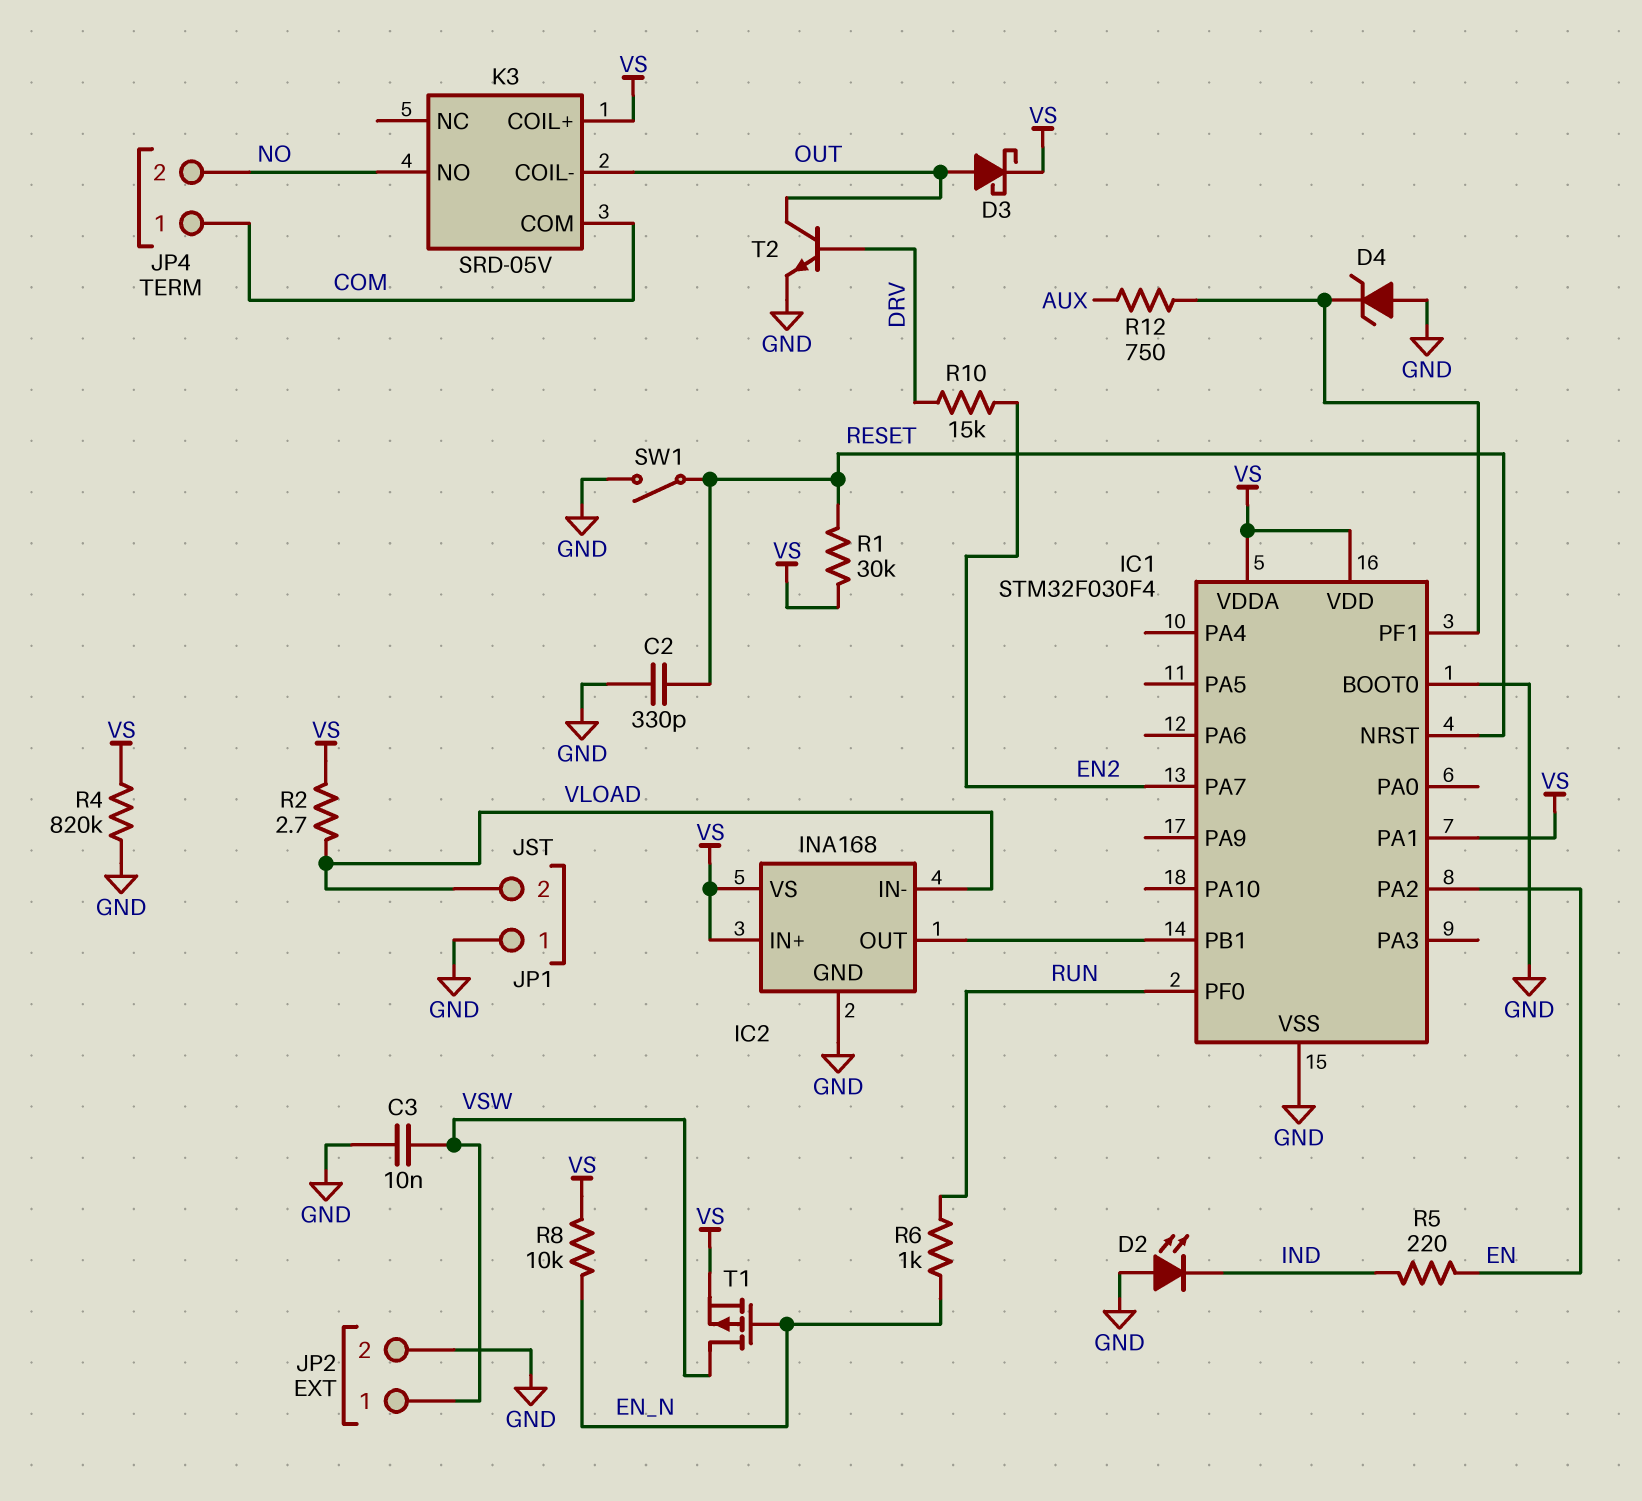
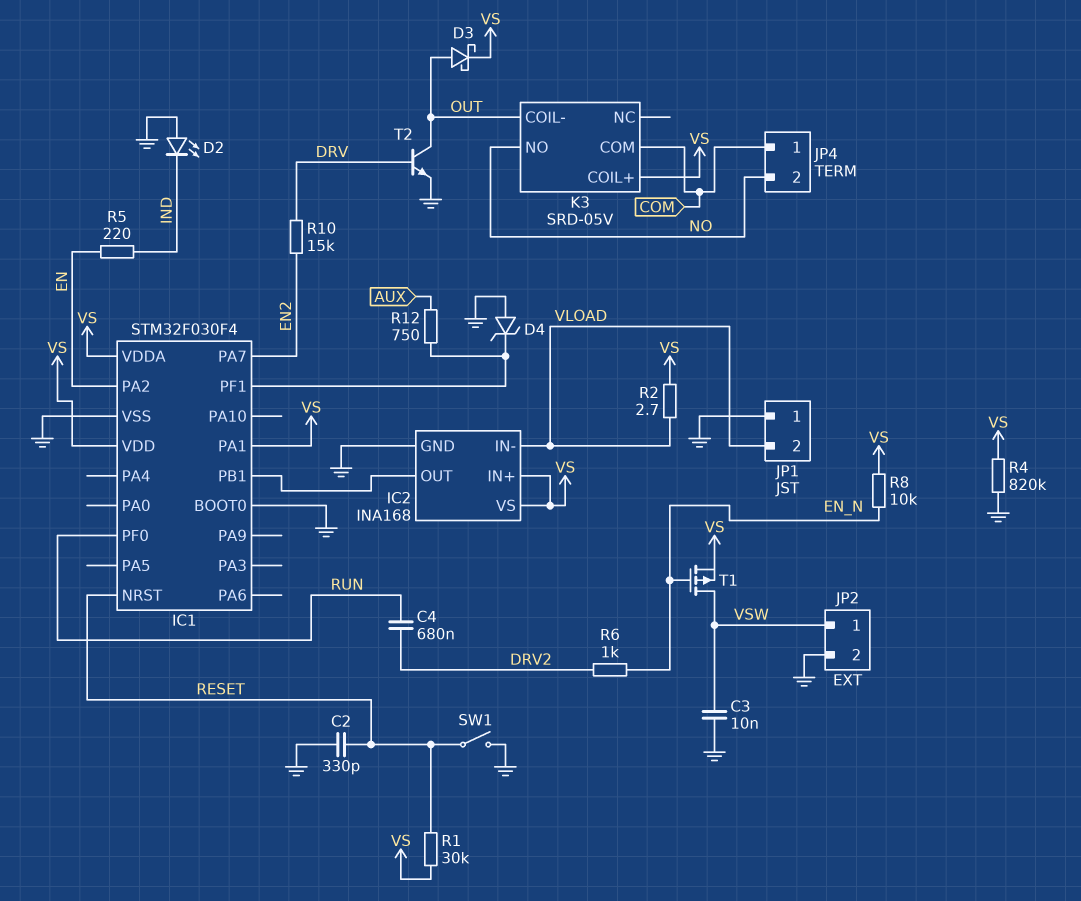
C4: none -> 680nF (DRV2, RUN)
R6: 1k (EN_N, RUN) -> 1k (DRV2, EN_N)

